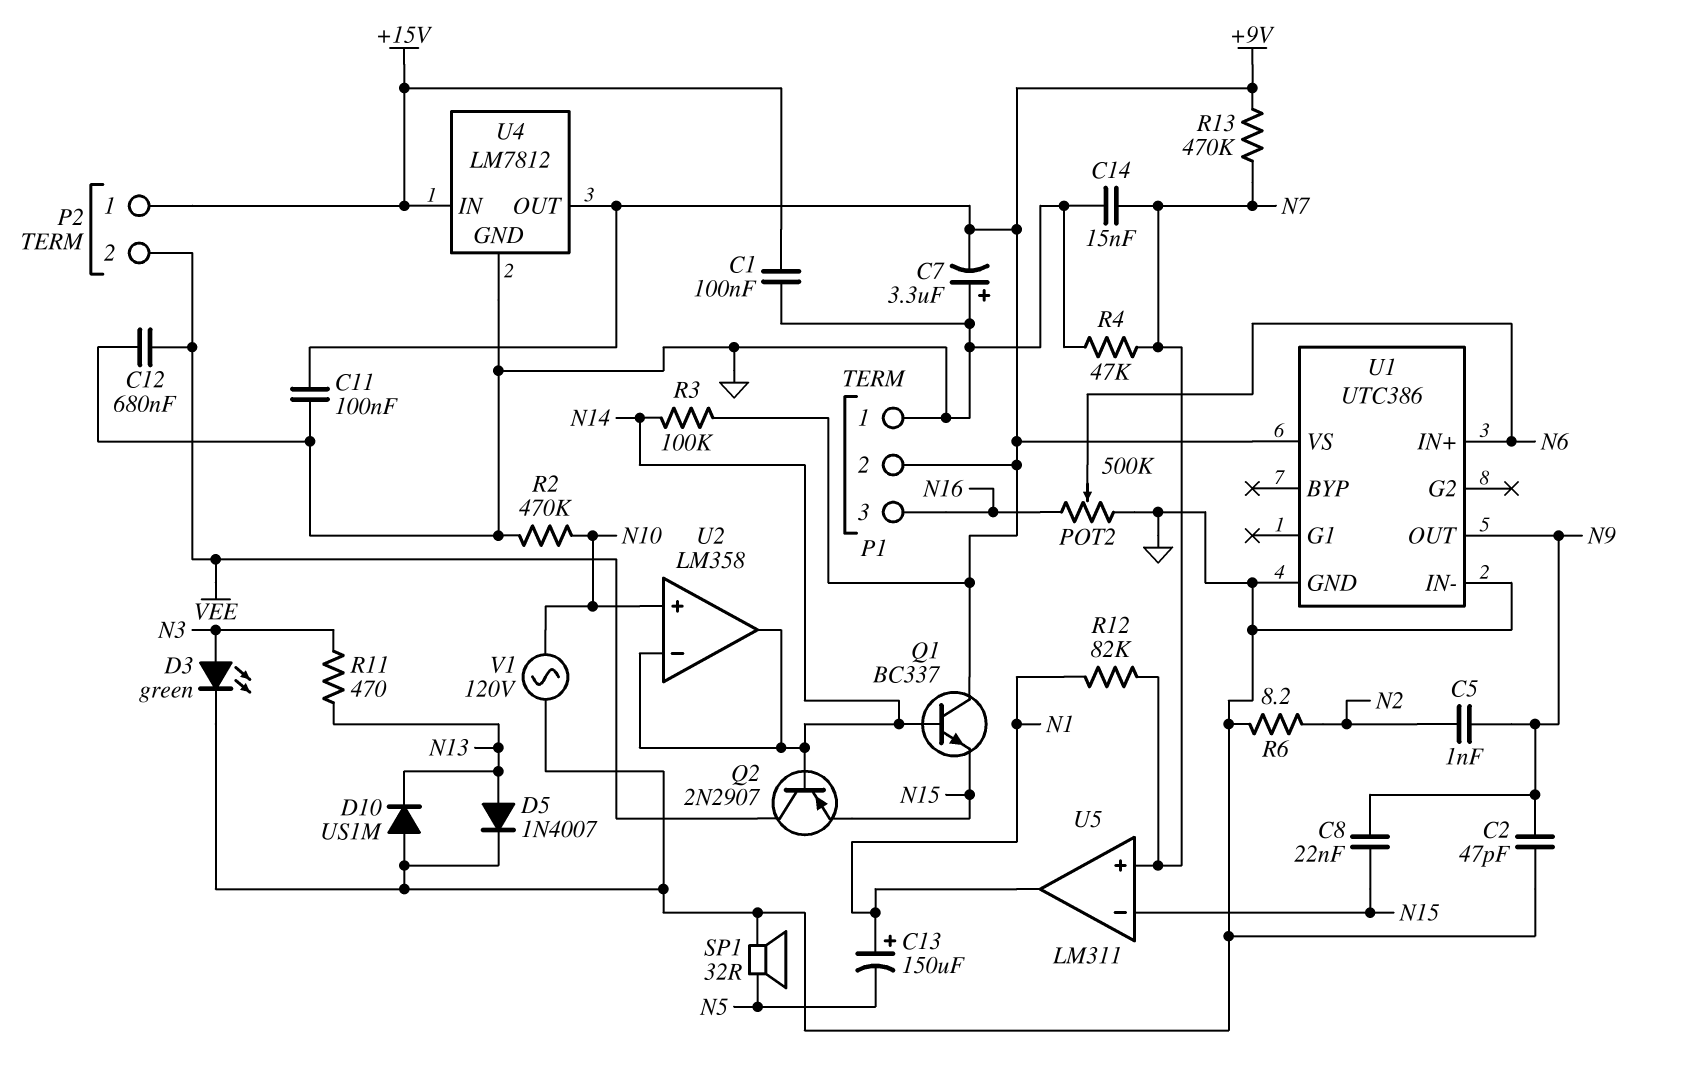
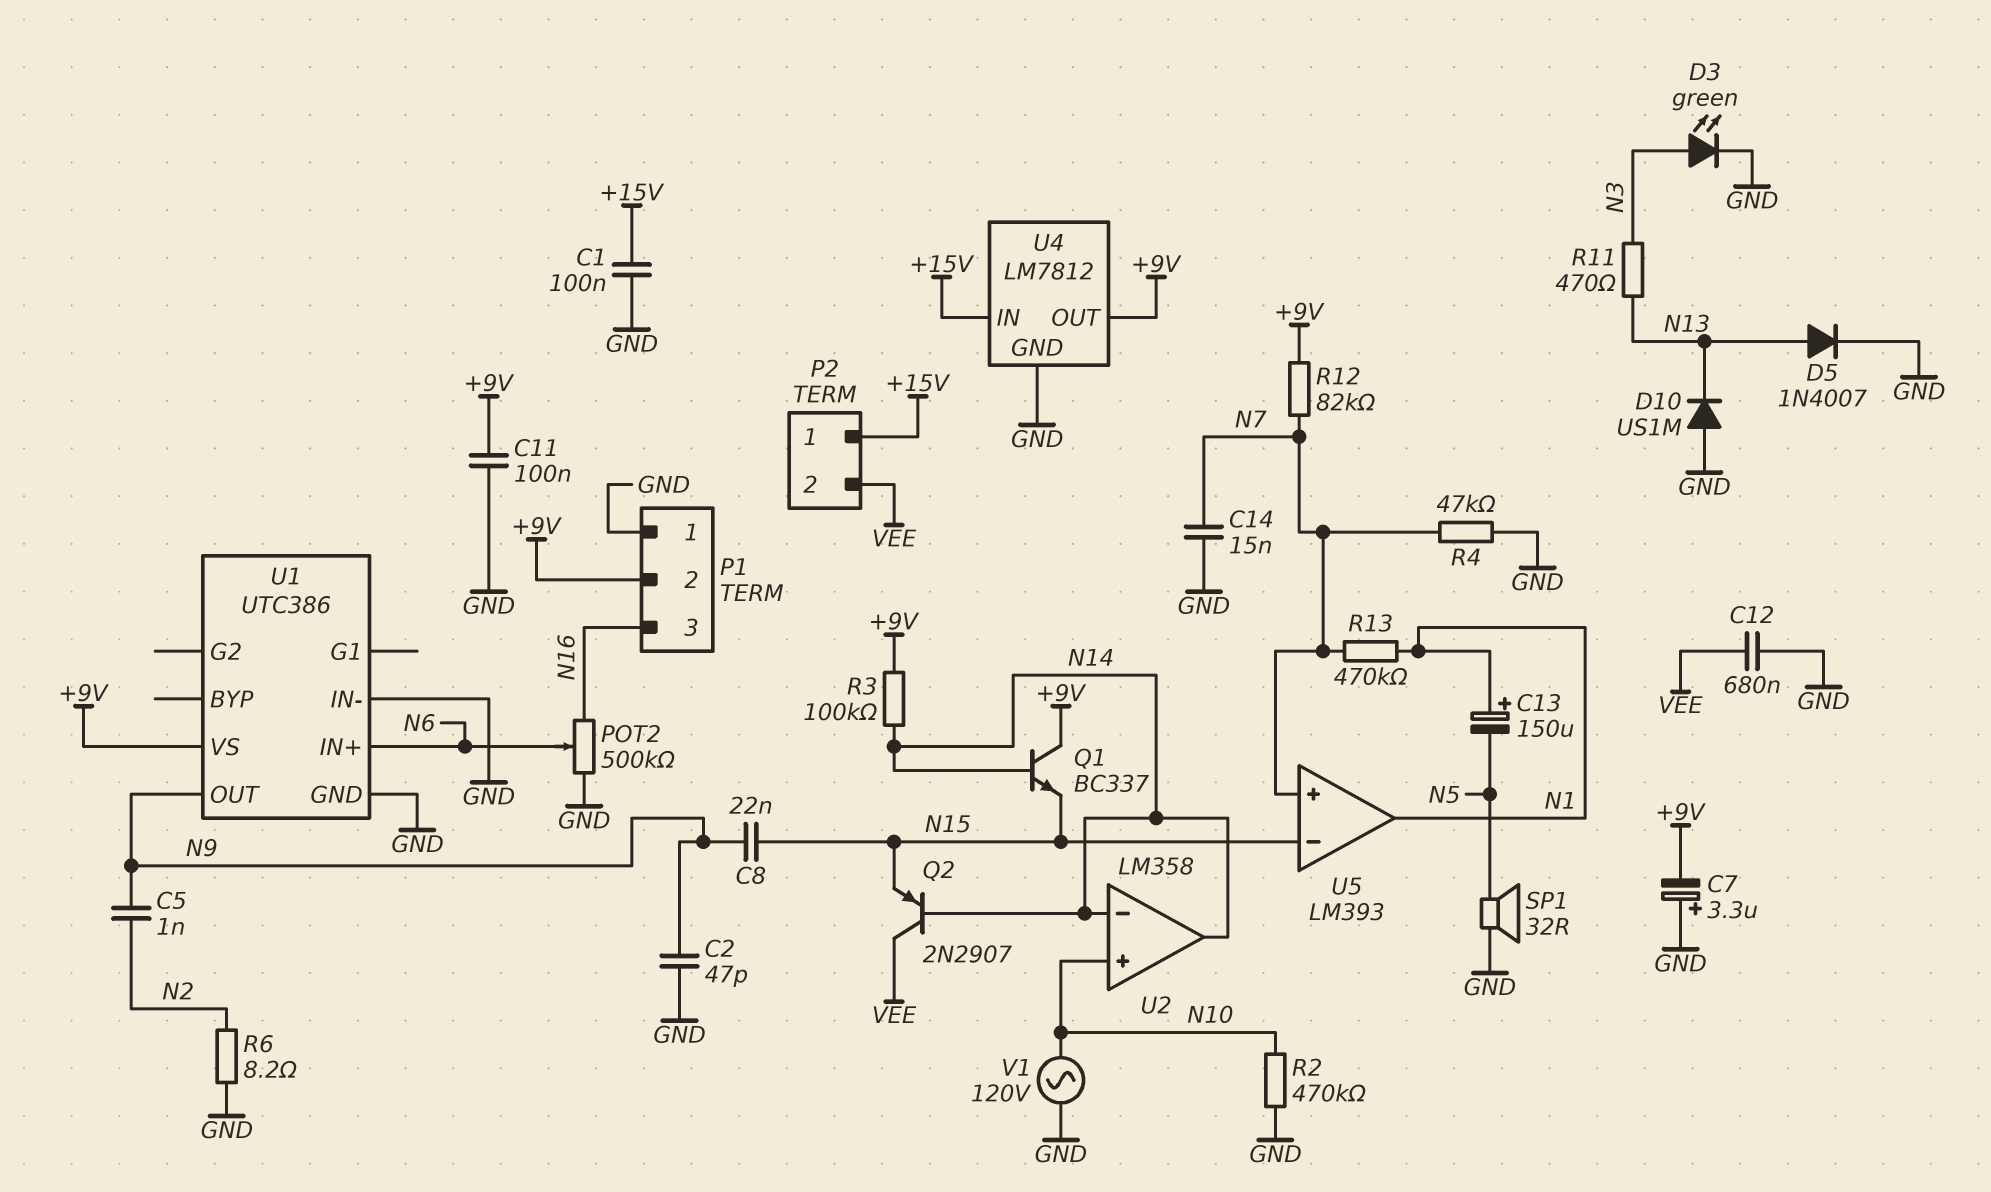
R12: 82k (N1, N7) -> 82k (+9V, N7)
R13: 470k (+9V, N7) -> 470k (N1, N7)
U5: LM311 -> LM393

